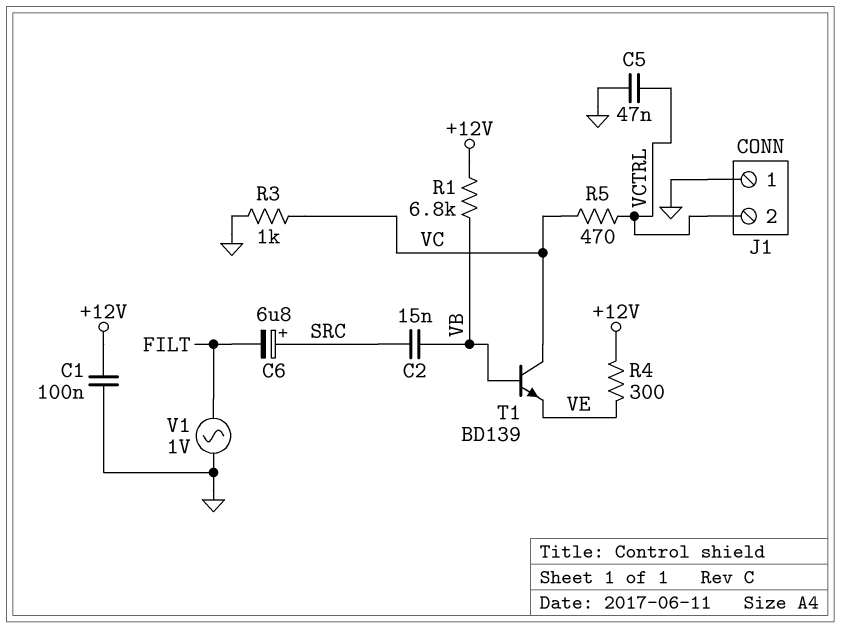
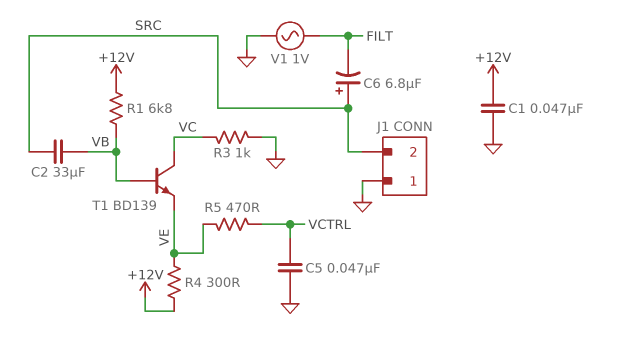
C1: 100nF (+12V, GND) -> 47nF (+12V, GND)
C2: 15nF (SRC, VB) -> 33uF (SRC, VB)
J1 pin 2: VCTRL -> SRC
R5: 470 (VC, VCTRL) -> 470 (VCTRL, VE)

